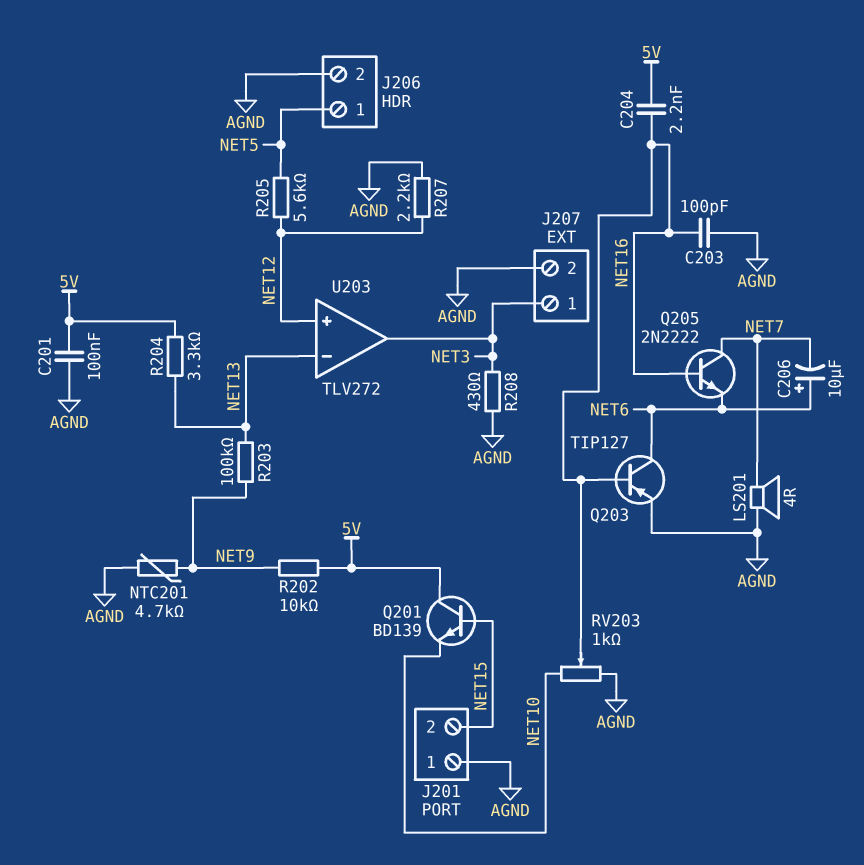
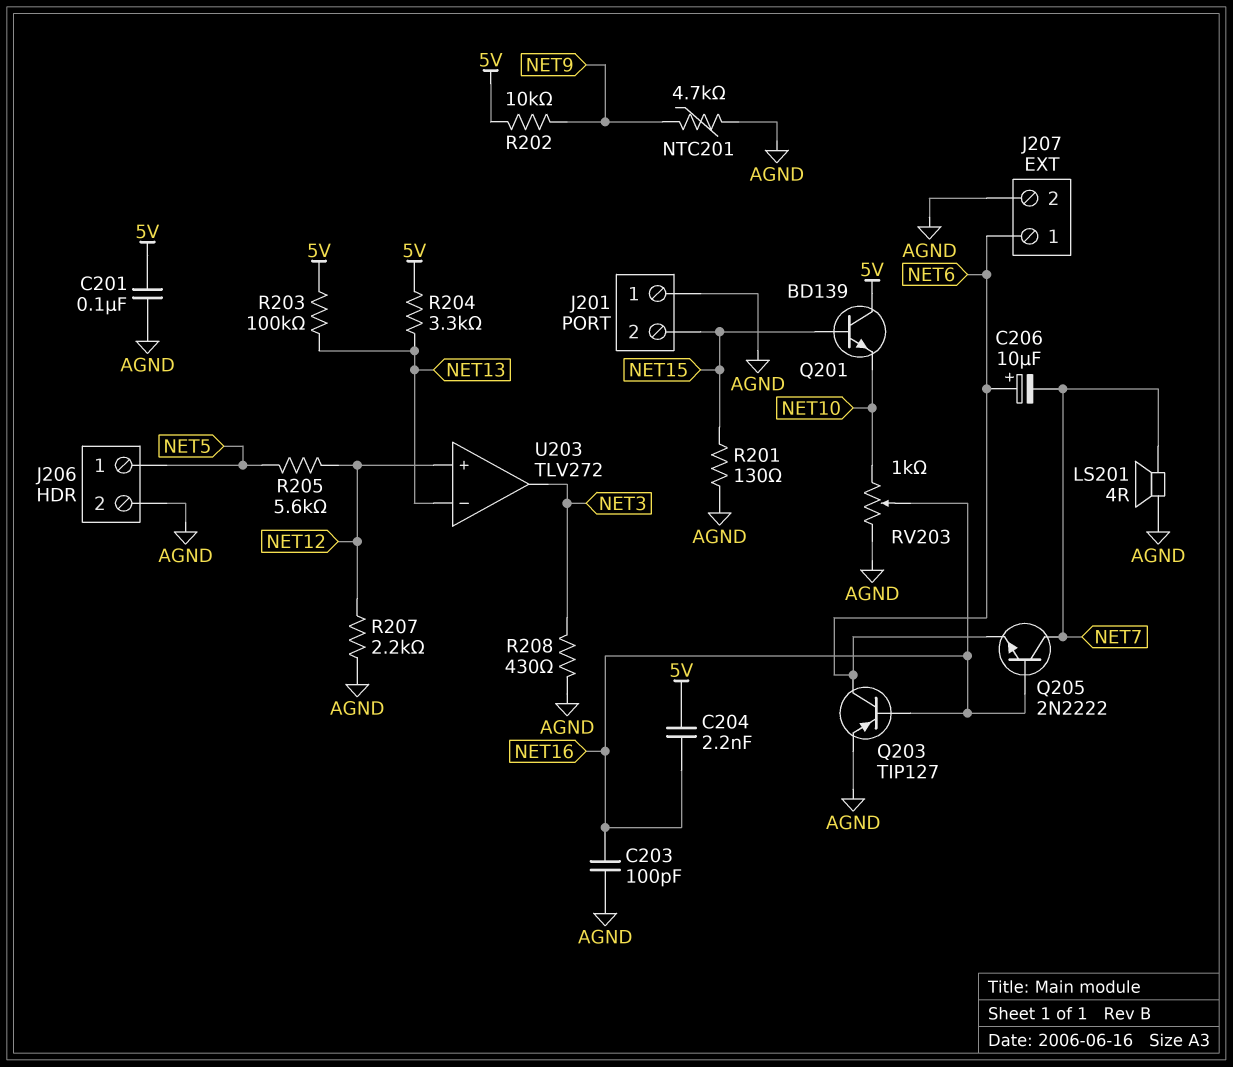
J207 pin 1: NET3 -> NET6
R201: none -> 130 (AGND, NET15)
R203: 100k (NET9, NET13) -> 100k (5V, NET13)

